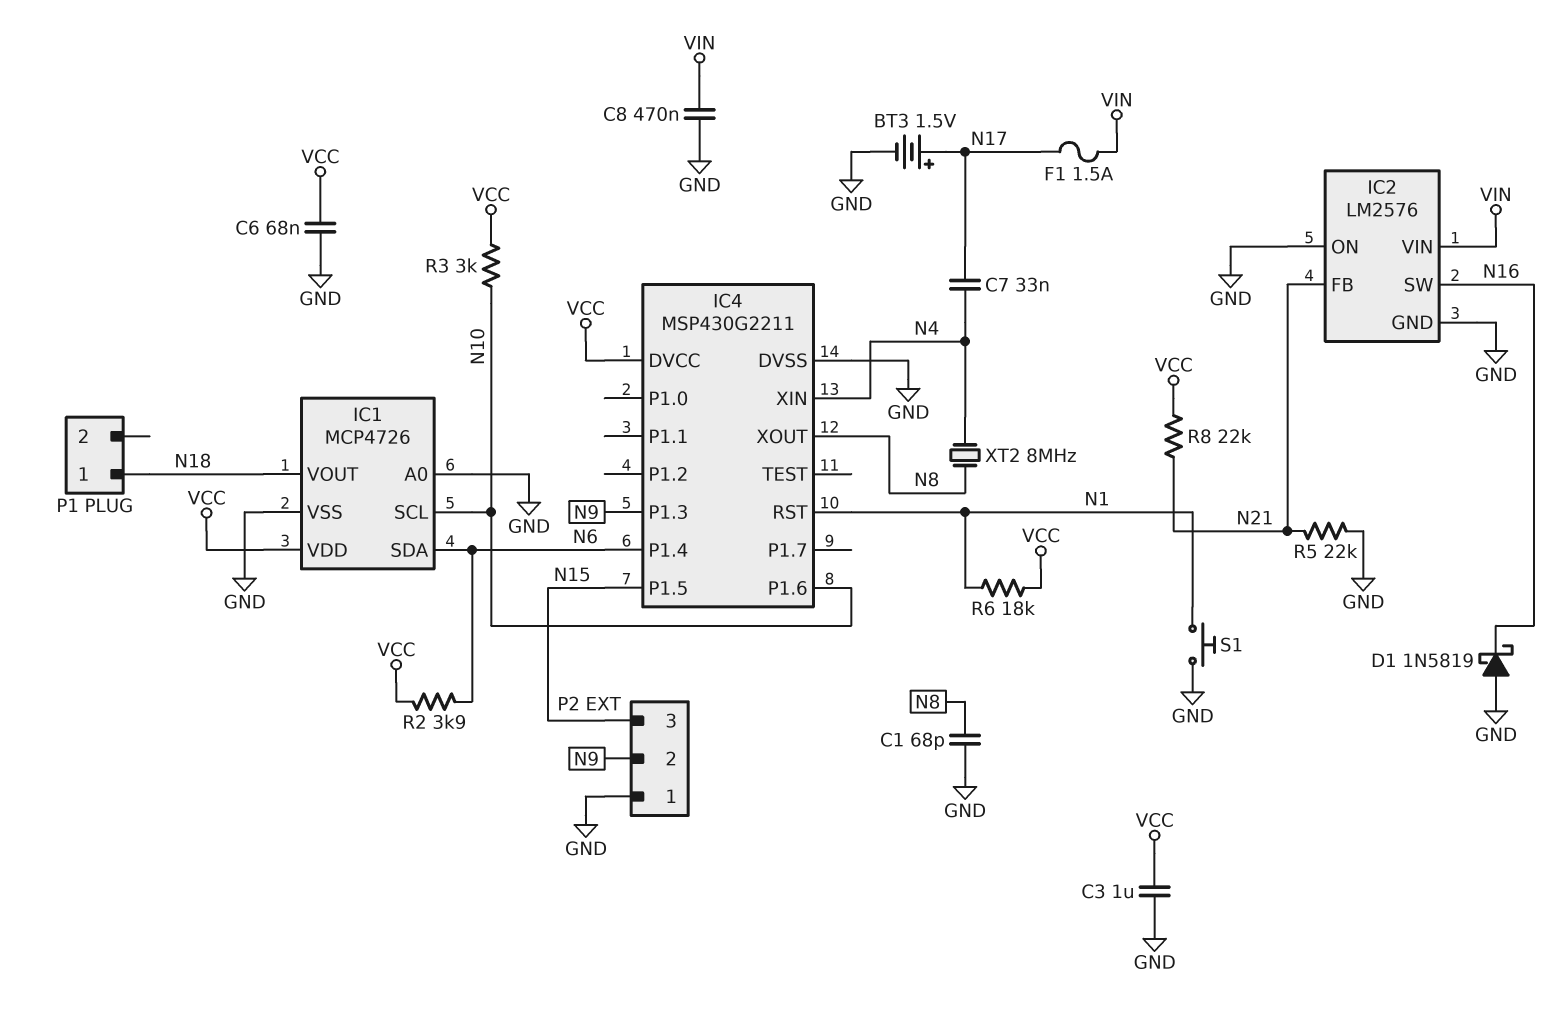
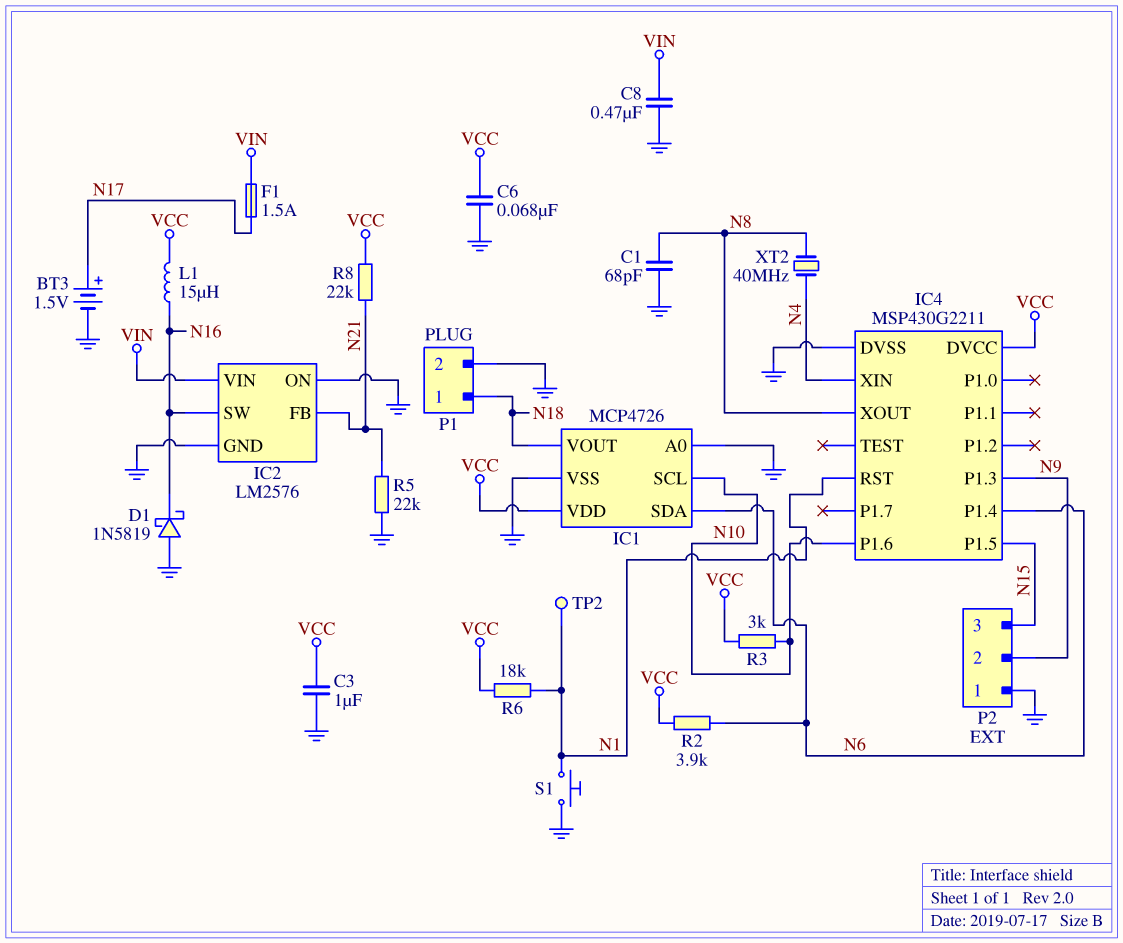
C7: 33nF (N4, N17) -> none
L1: none -> 15uH (N16, VCC)
P1 pin 2: none -> GND
TP2: none -> test point (N1)
XT2: 8MHz (N4, N8) -> 40MHz (N4, N8)

